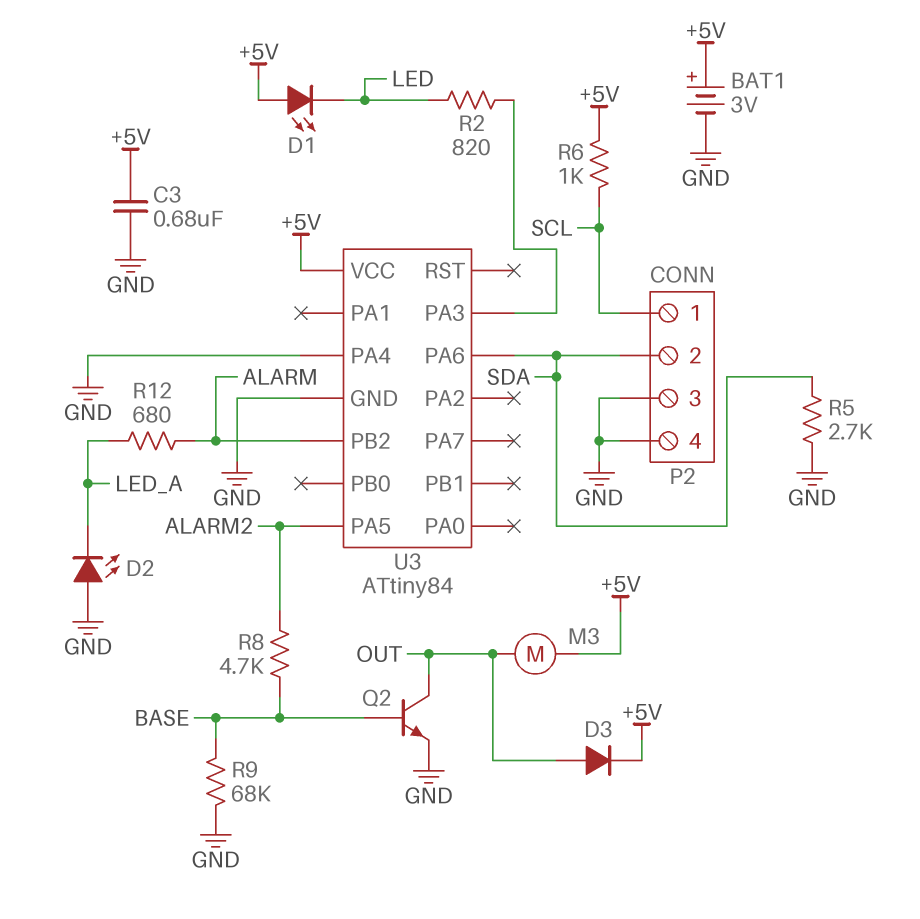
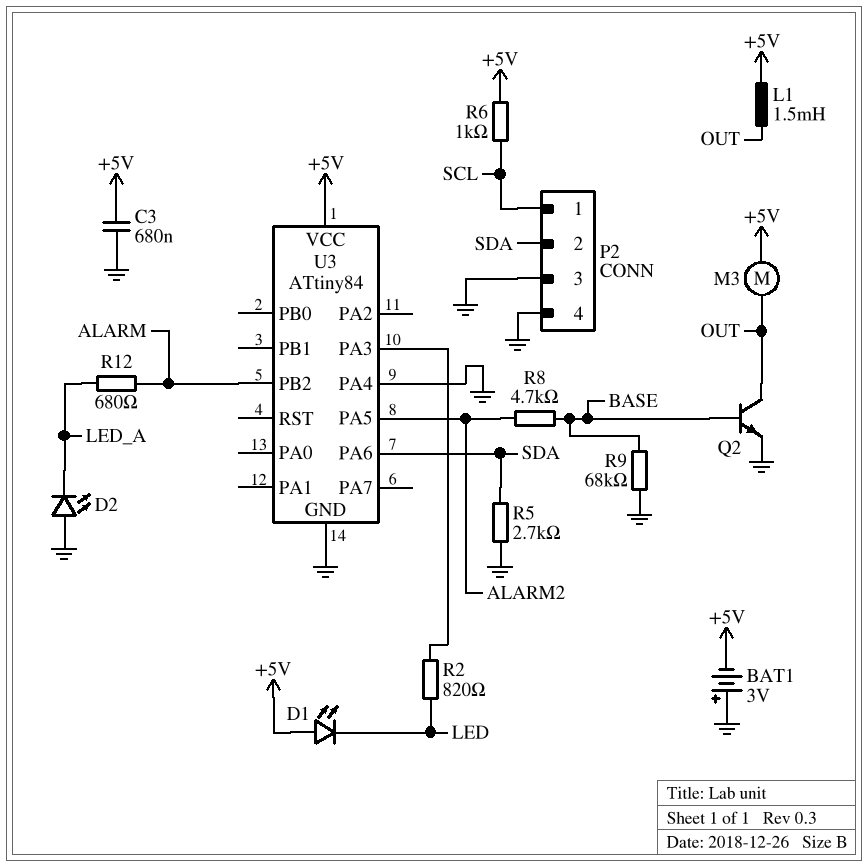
BAT1: 3V (plus +5V, minus GND) -> 3V (plus GND, minus +5V)
D3: diode (A OUT, K +5V) -> none
L1: none -> 1.5mH (+5V, OUT)

